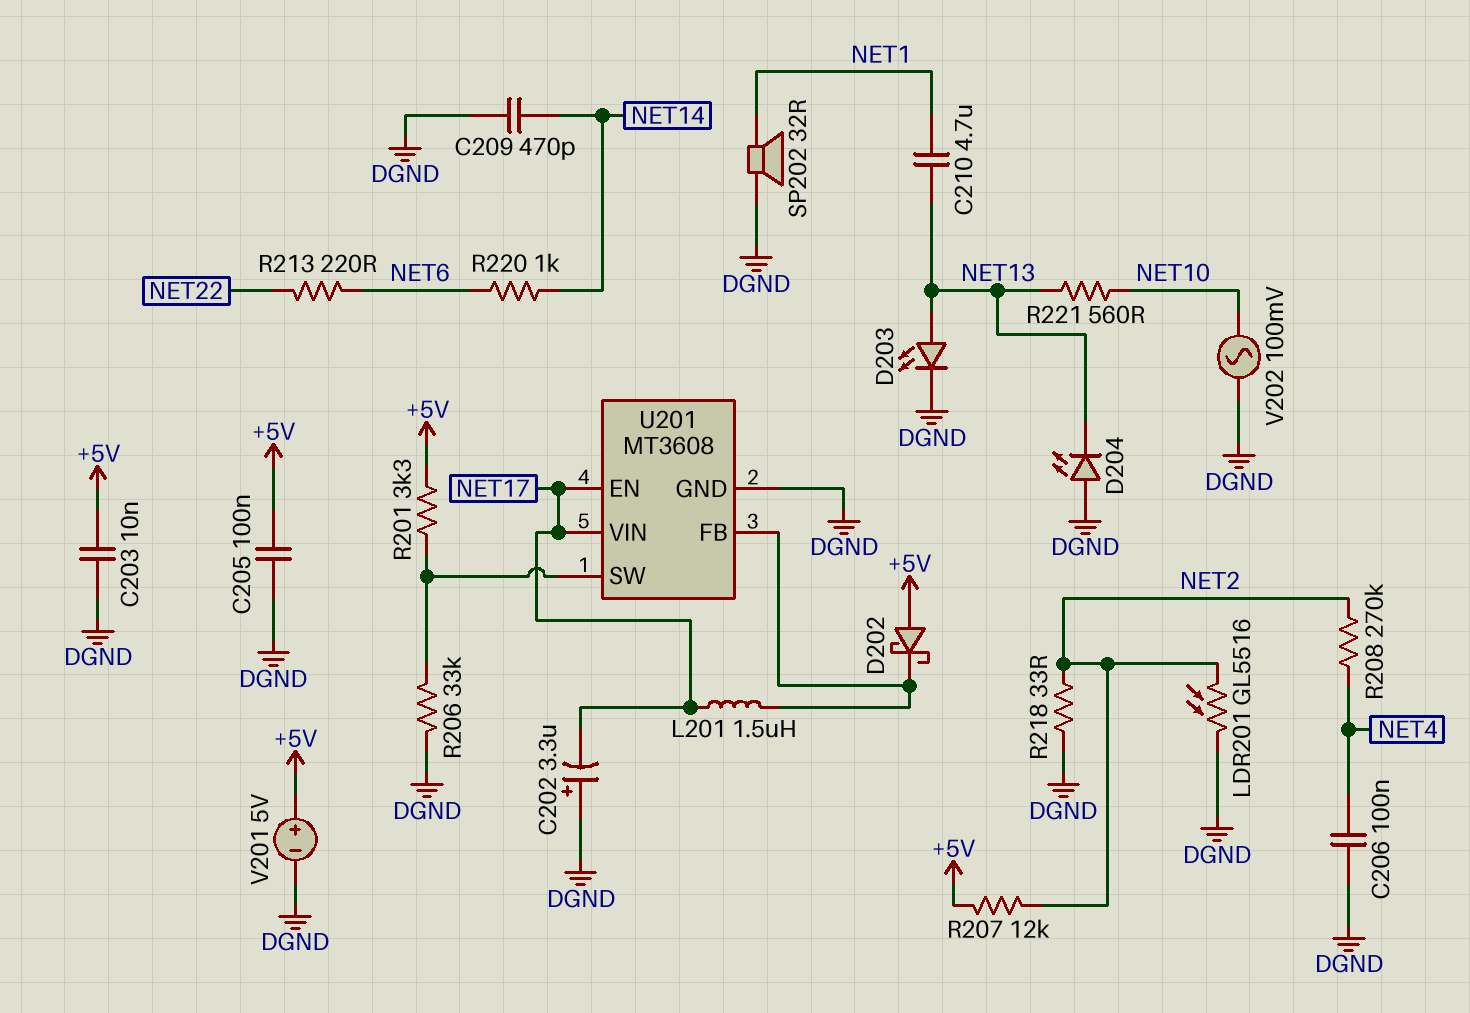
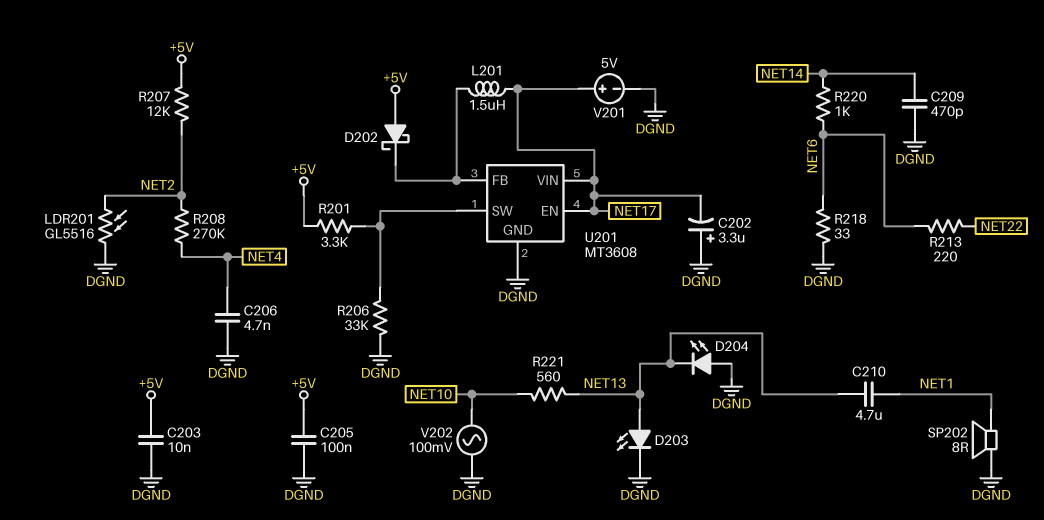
C206: 100nF (DGND, NET4) -> 4.7nF (DGND, NET4)
R218: 33 (DGND, NET2) -> 33 (DGND, NET6)
SP202: speaker 32R (DGND, NET1) -> speaker 8R (DGND, NET1)
V201: 5V (plus +5V, minus DGND) -> 5V (plus NET17, minus DGND)

